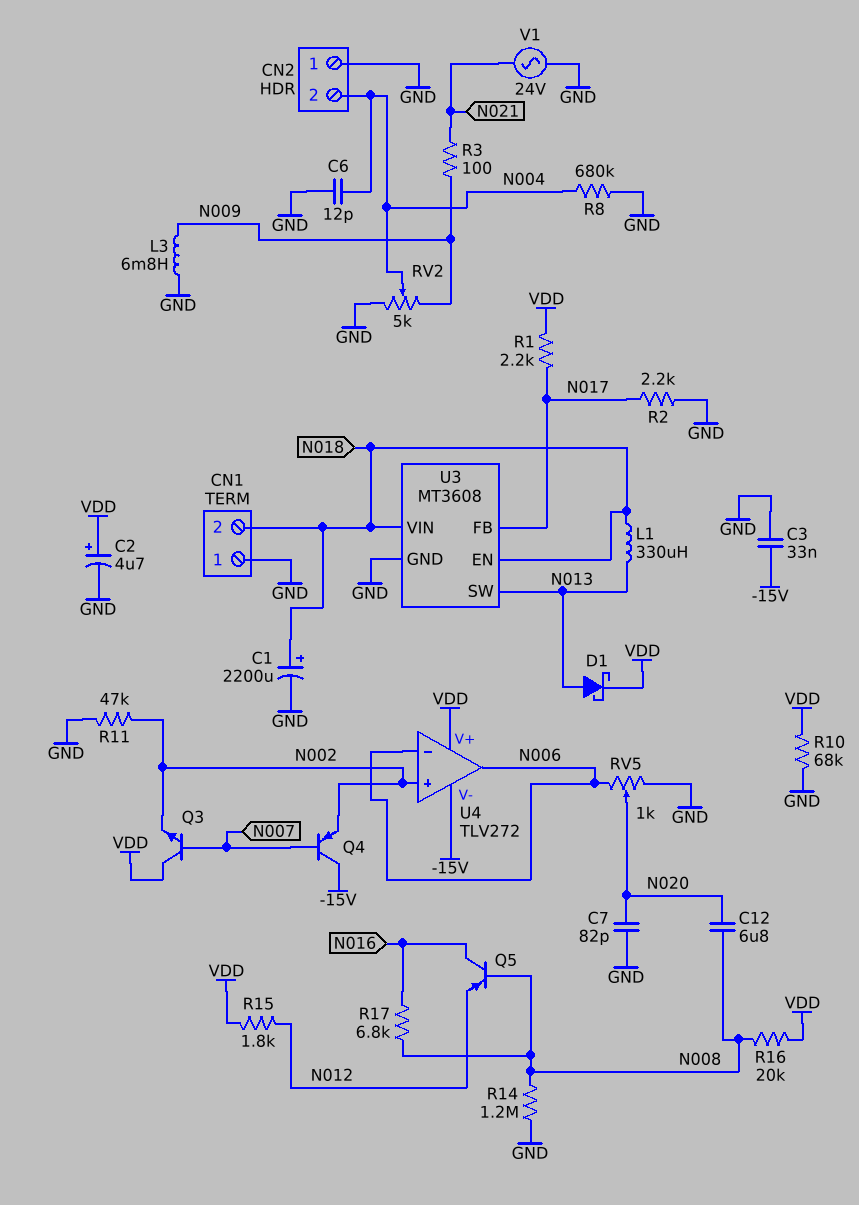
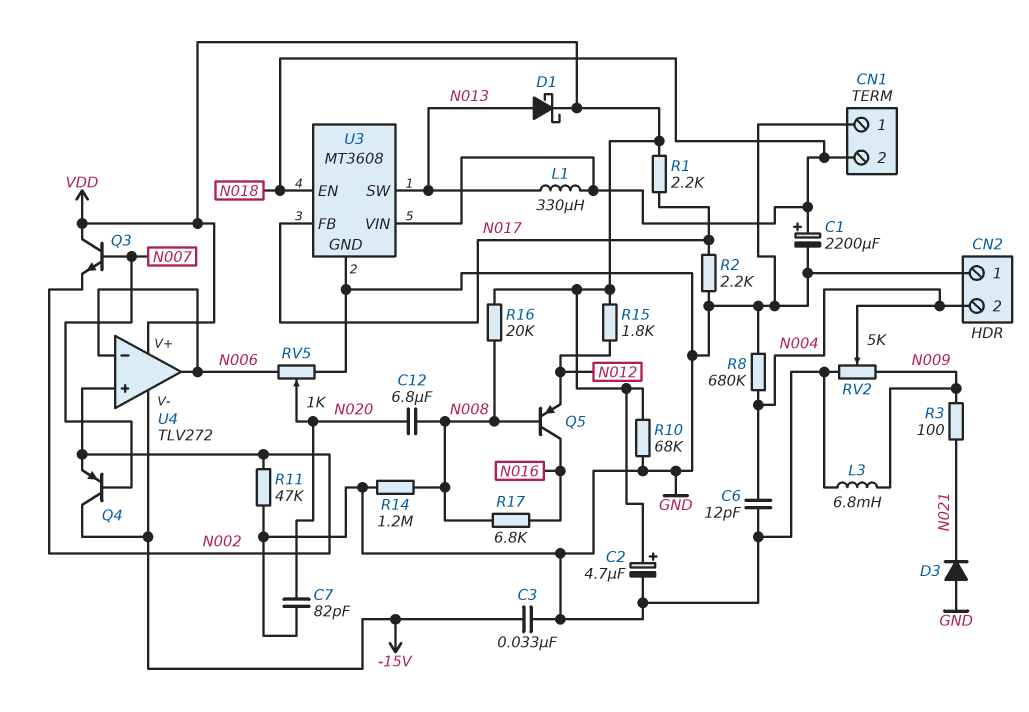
D3: none -> diode (A GND, K N021)
V1: AC 24V (GND, N021) -> none

